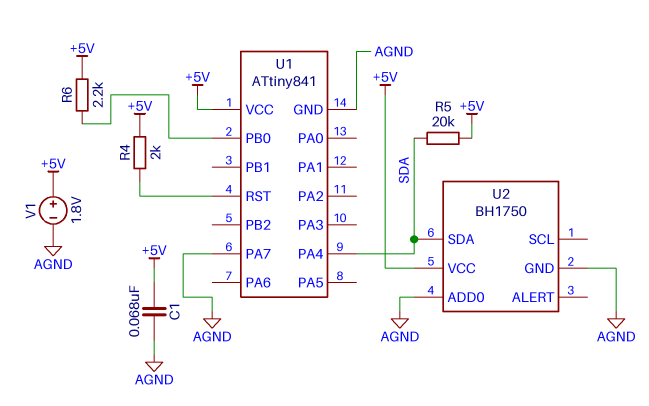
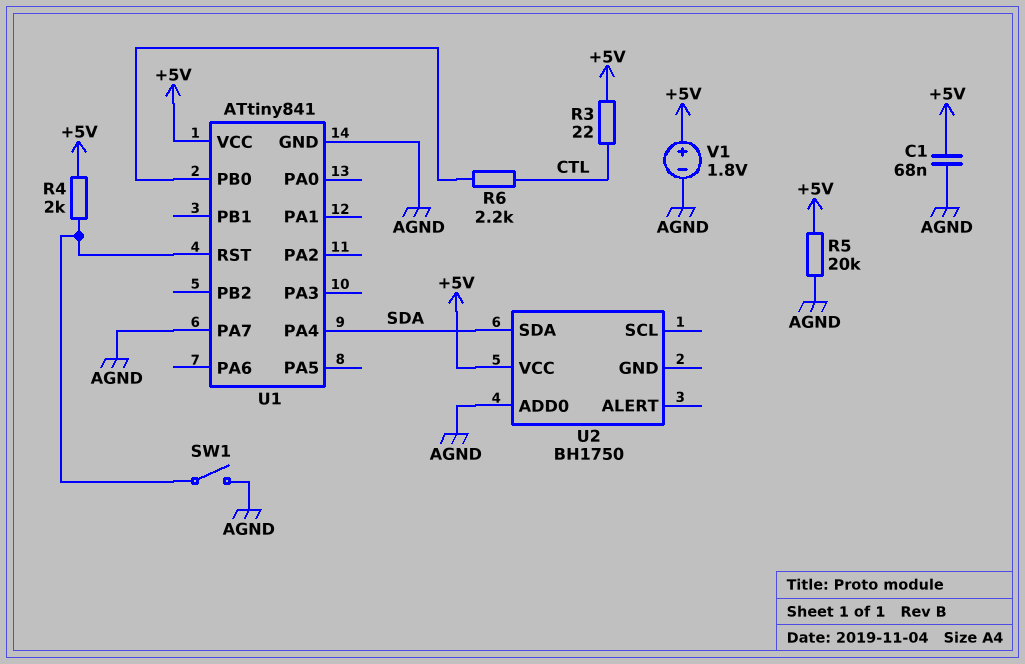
R3: none -> 22 (+5V, CTL)
R5: 20k (+5V, SDA) -> 20k (+5V, AGND)
R6: 2.2k (+5V, U1/PB0) -> 2.2k (CTL, U1/PB0)
SW1: none -> switch (AGND, U1/RST)
U2 pin GND: AGND -> none

